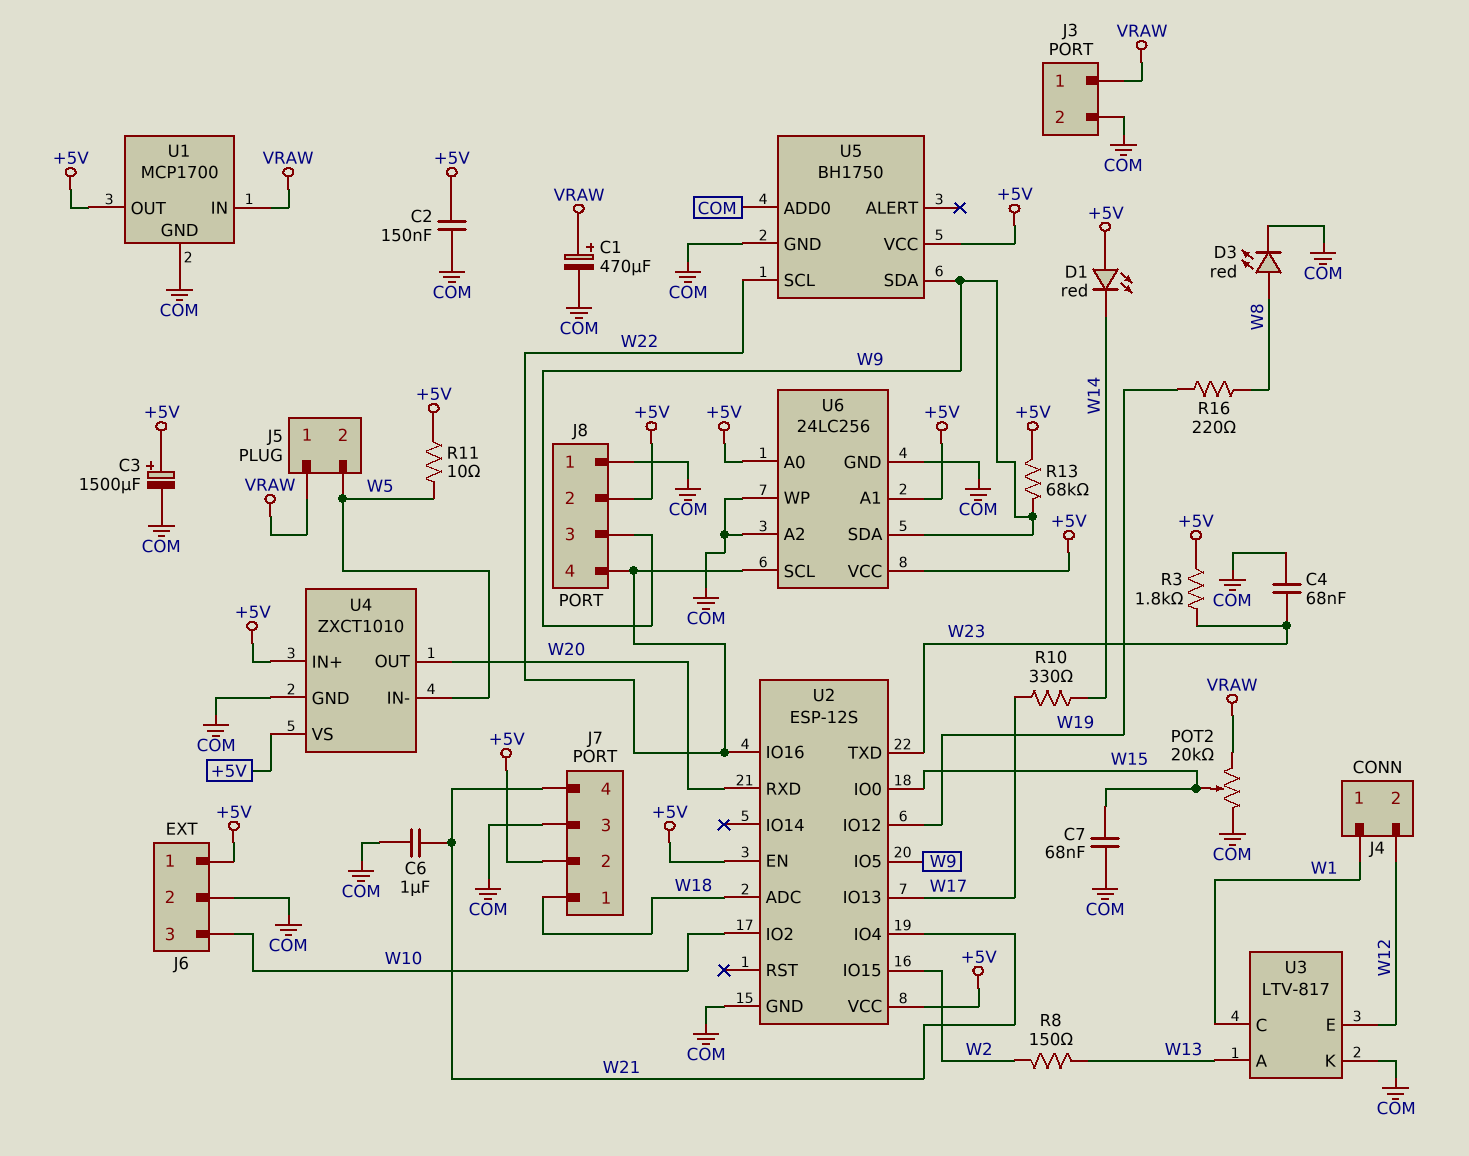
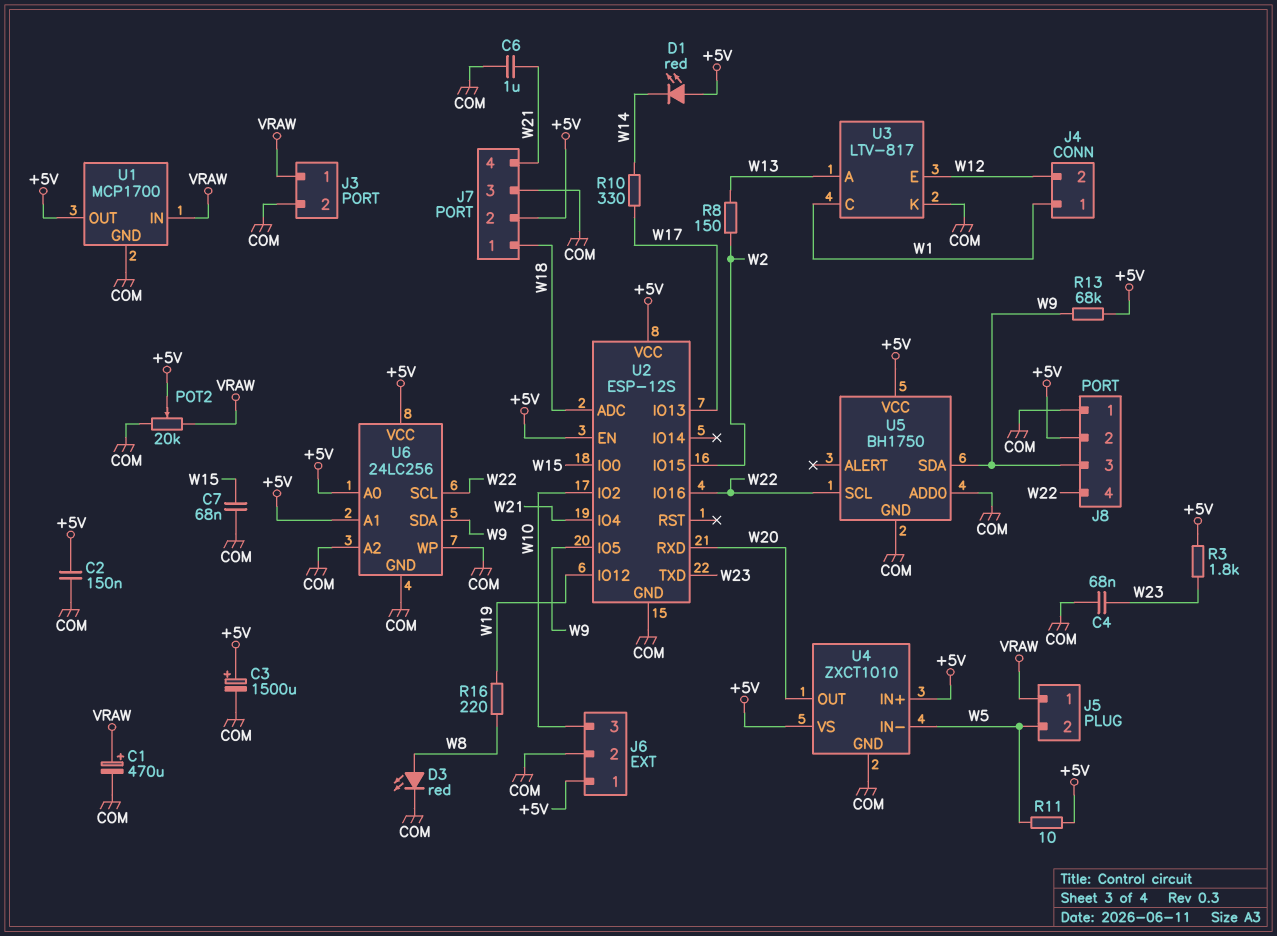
POT2: 20k (COM, VRAW, wiper W15) -> 20k (COM, VRAW, wiper +5V)

